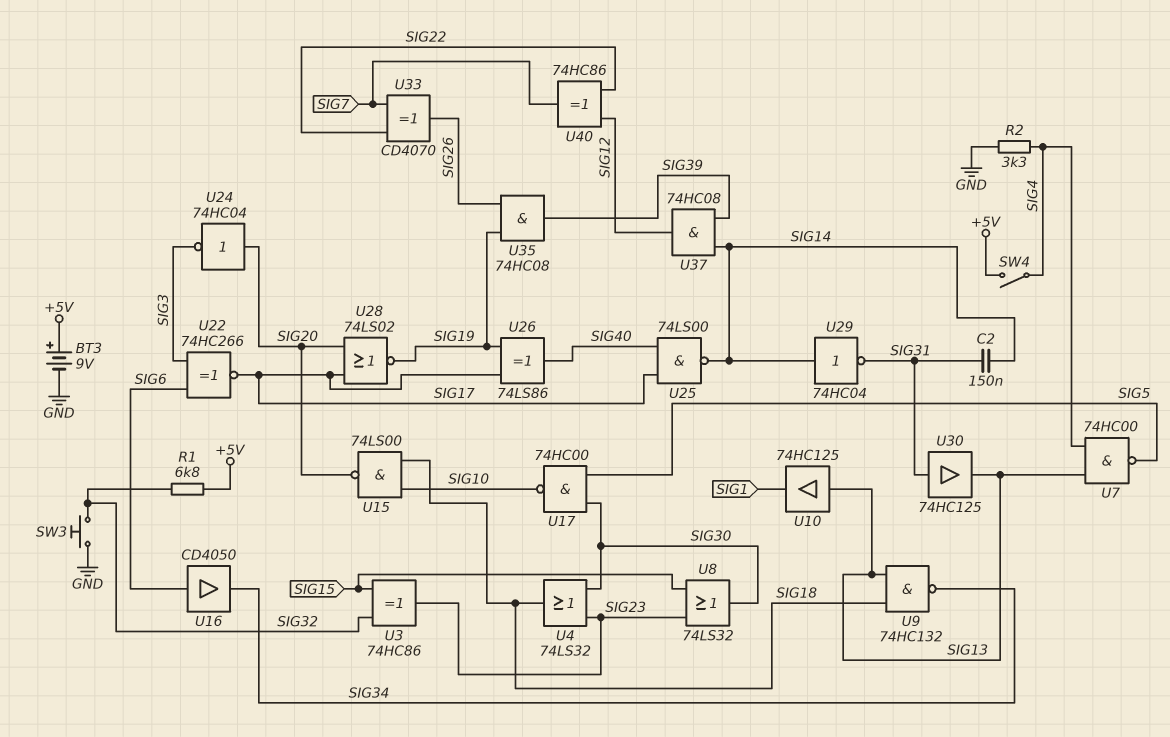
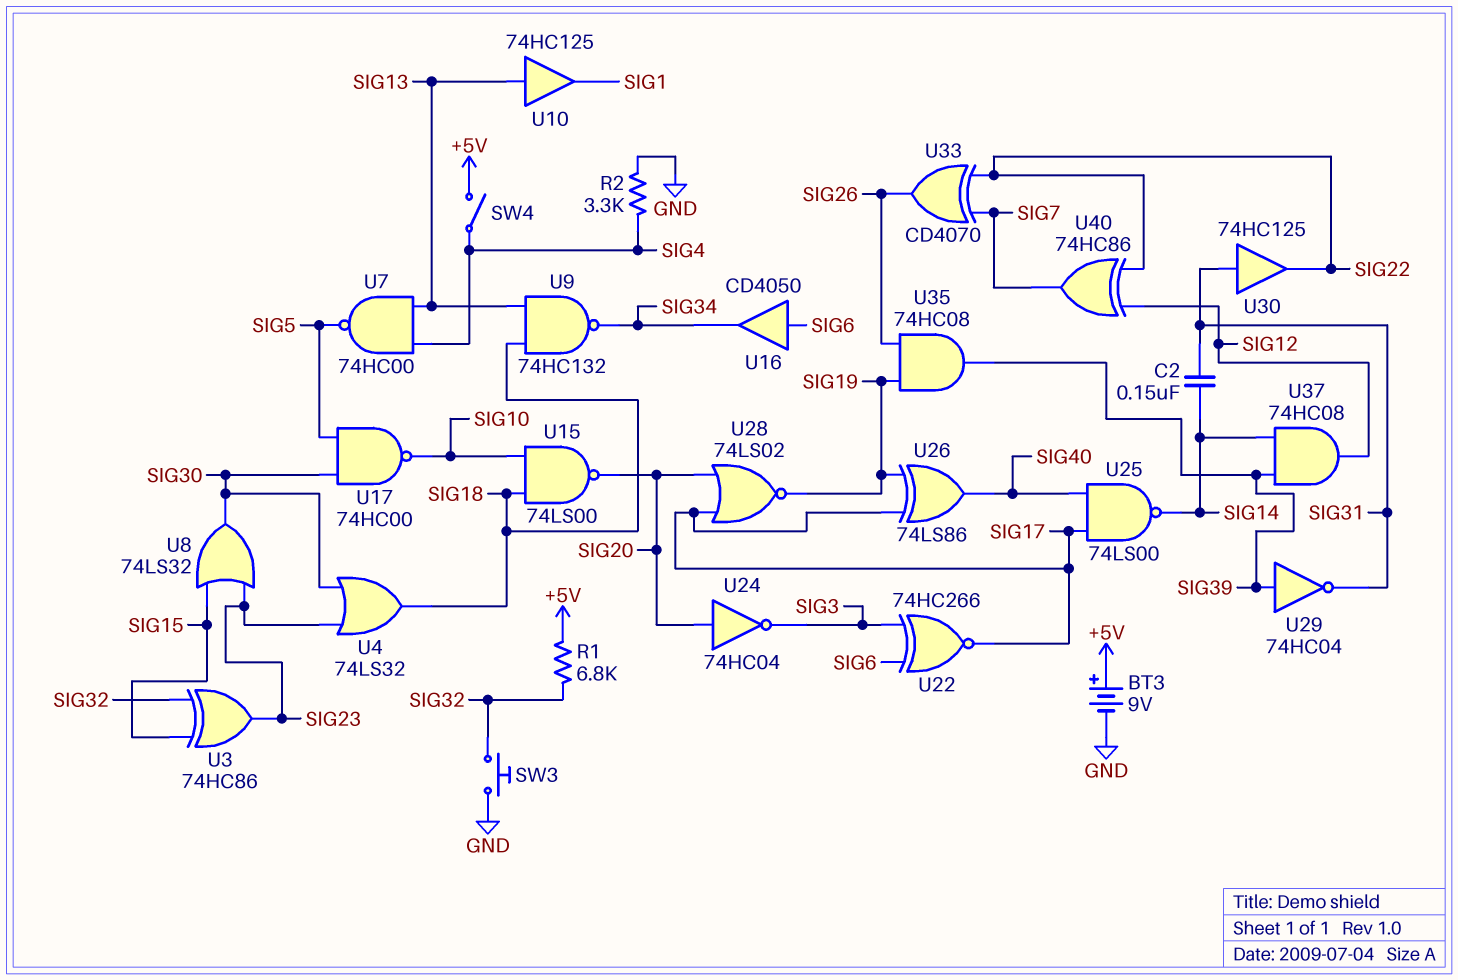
U29: NOT 74HC04 (in SIG14, out SIG31) -> NOT 74HC04 (in SIG39, out SIG31)
U30: buffer 74HC125 (in SIG31, out SIG13) -> buffer 74HC125 (in SIG31, out SIG22)

